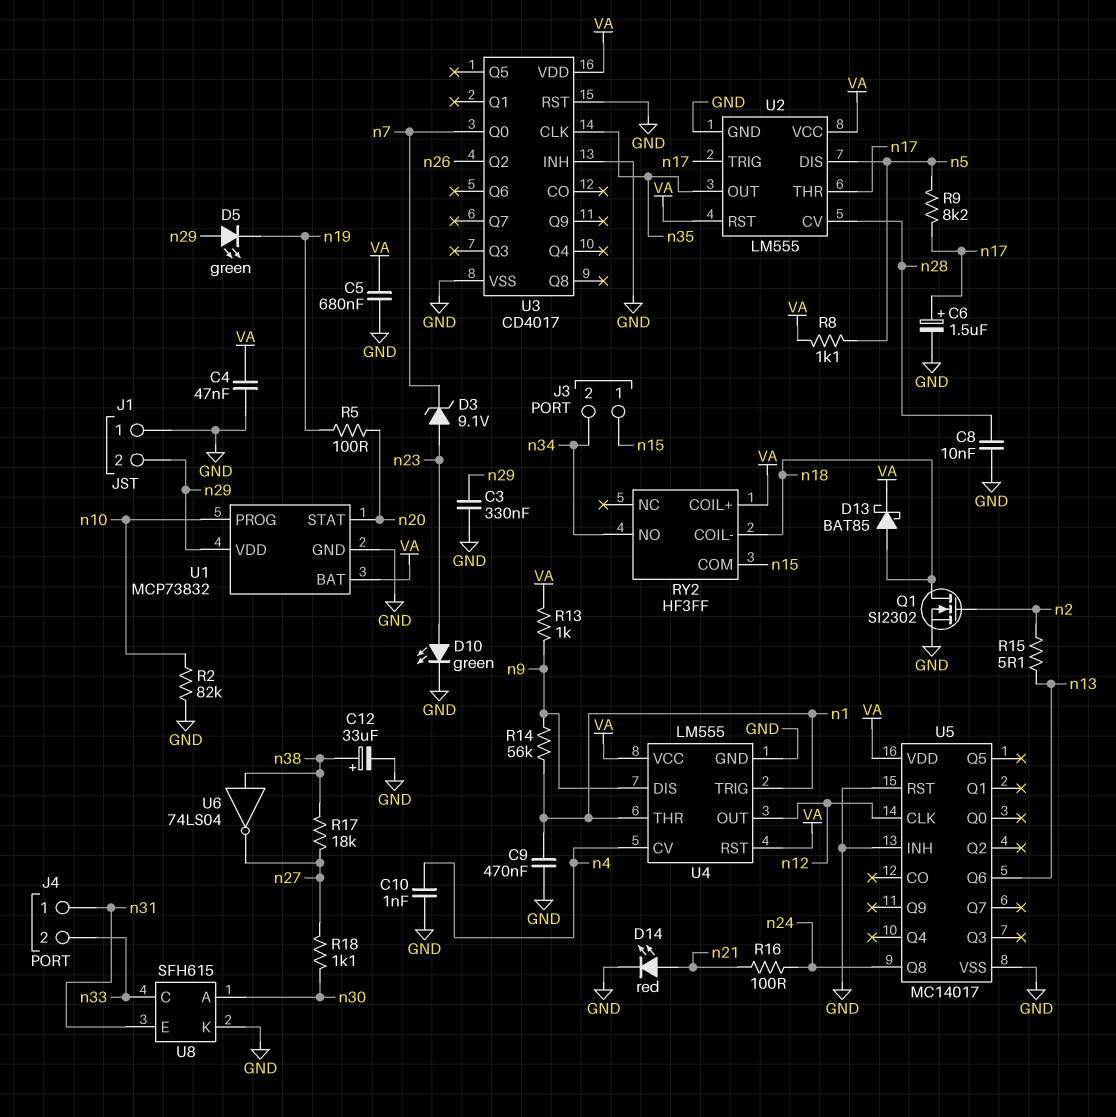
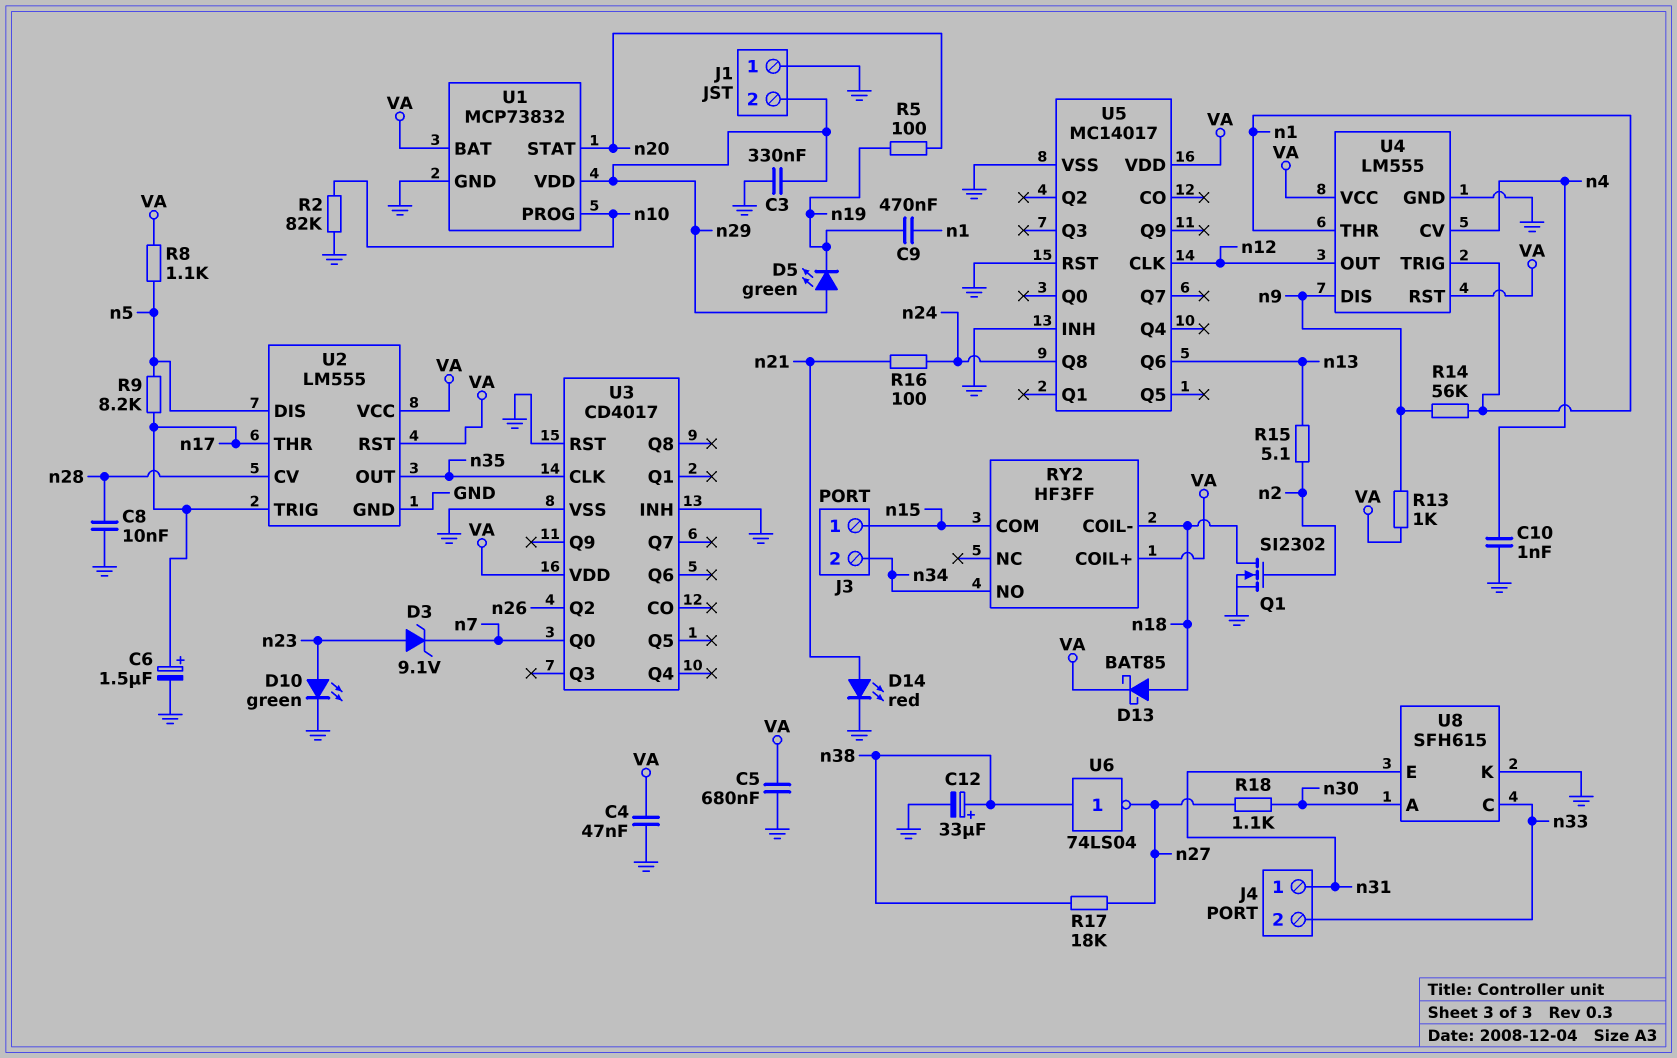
C9: 470nF (GND, n1) -> 470nF (n1, n19)

